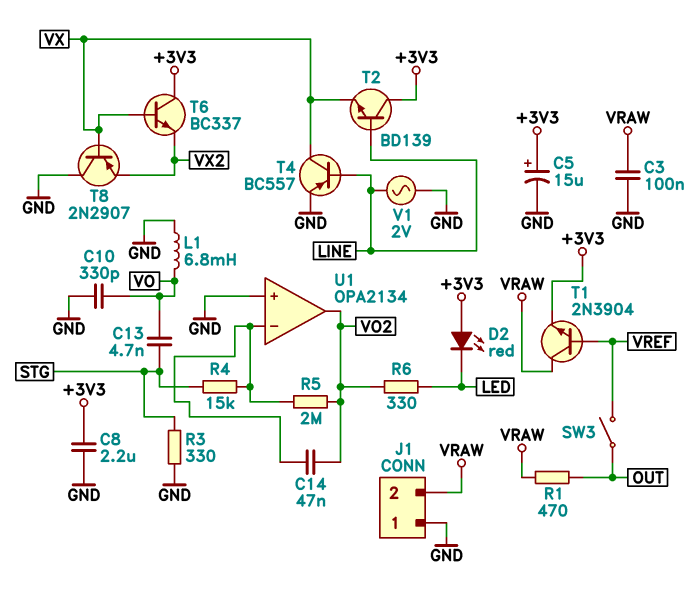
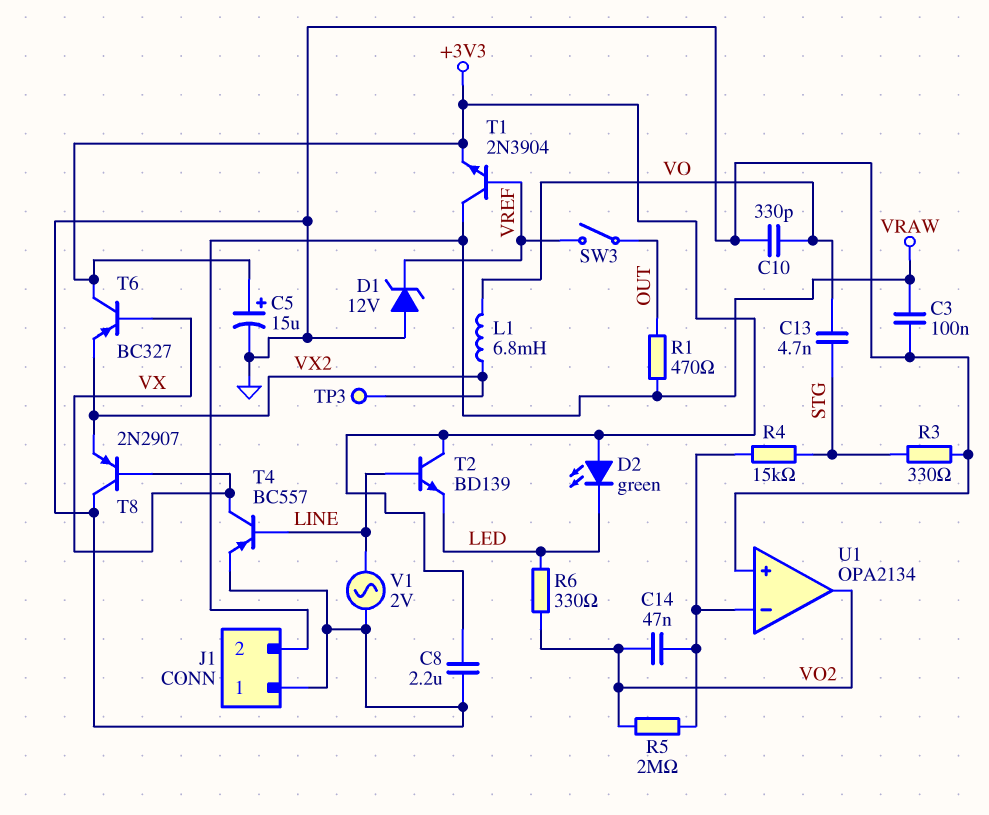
D1: none -> zener 12V (A GND, K VREF)
D2: LED red (A +3V3, K LED) -> LED green (A +3V3, K LED)
L1: 6.8mH (GND, VO) -> 6.8mH (VO, VX2)
T2: NPN BD139 (B LINE, C +3V3, E VX) -> NPN BD139 (B LINE, C +3V3, E LED)
T6: NPN BC337 (B VX, C +3V3, E VX2) -> PNP BC327 (B VX, C +3V3, E VX2)
TP3: none -> test point (VX2)

